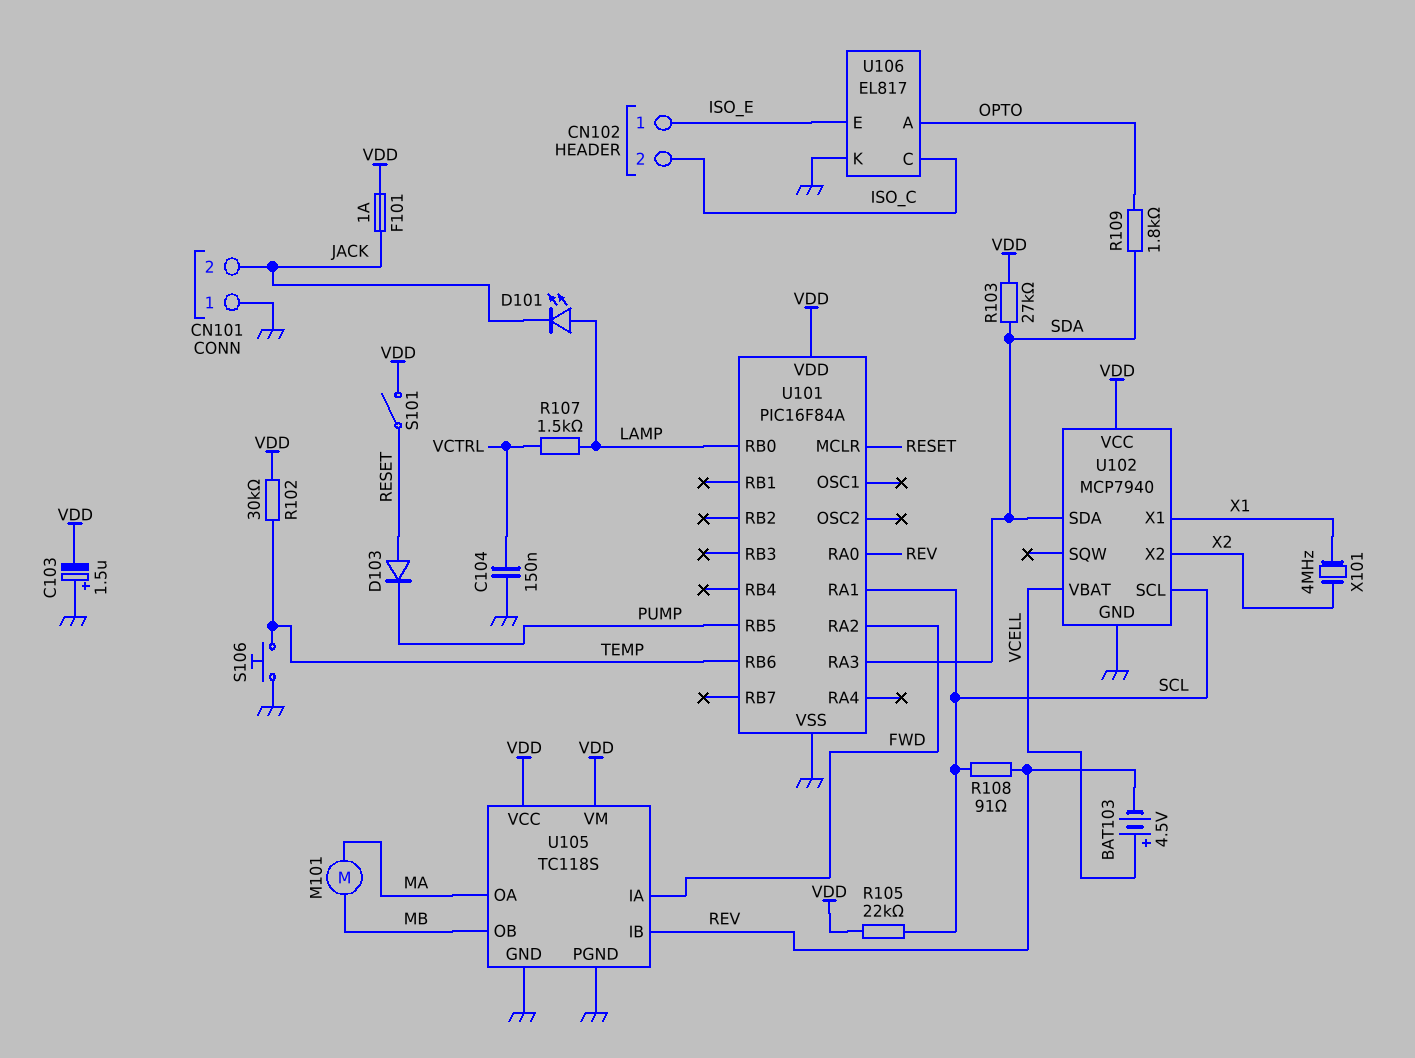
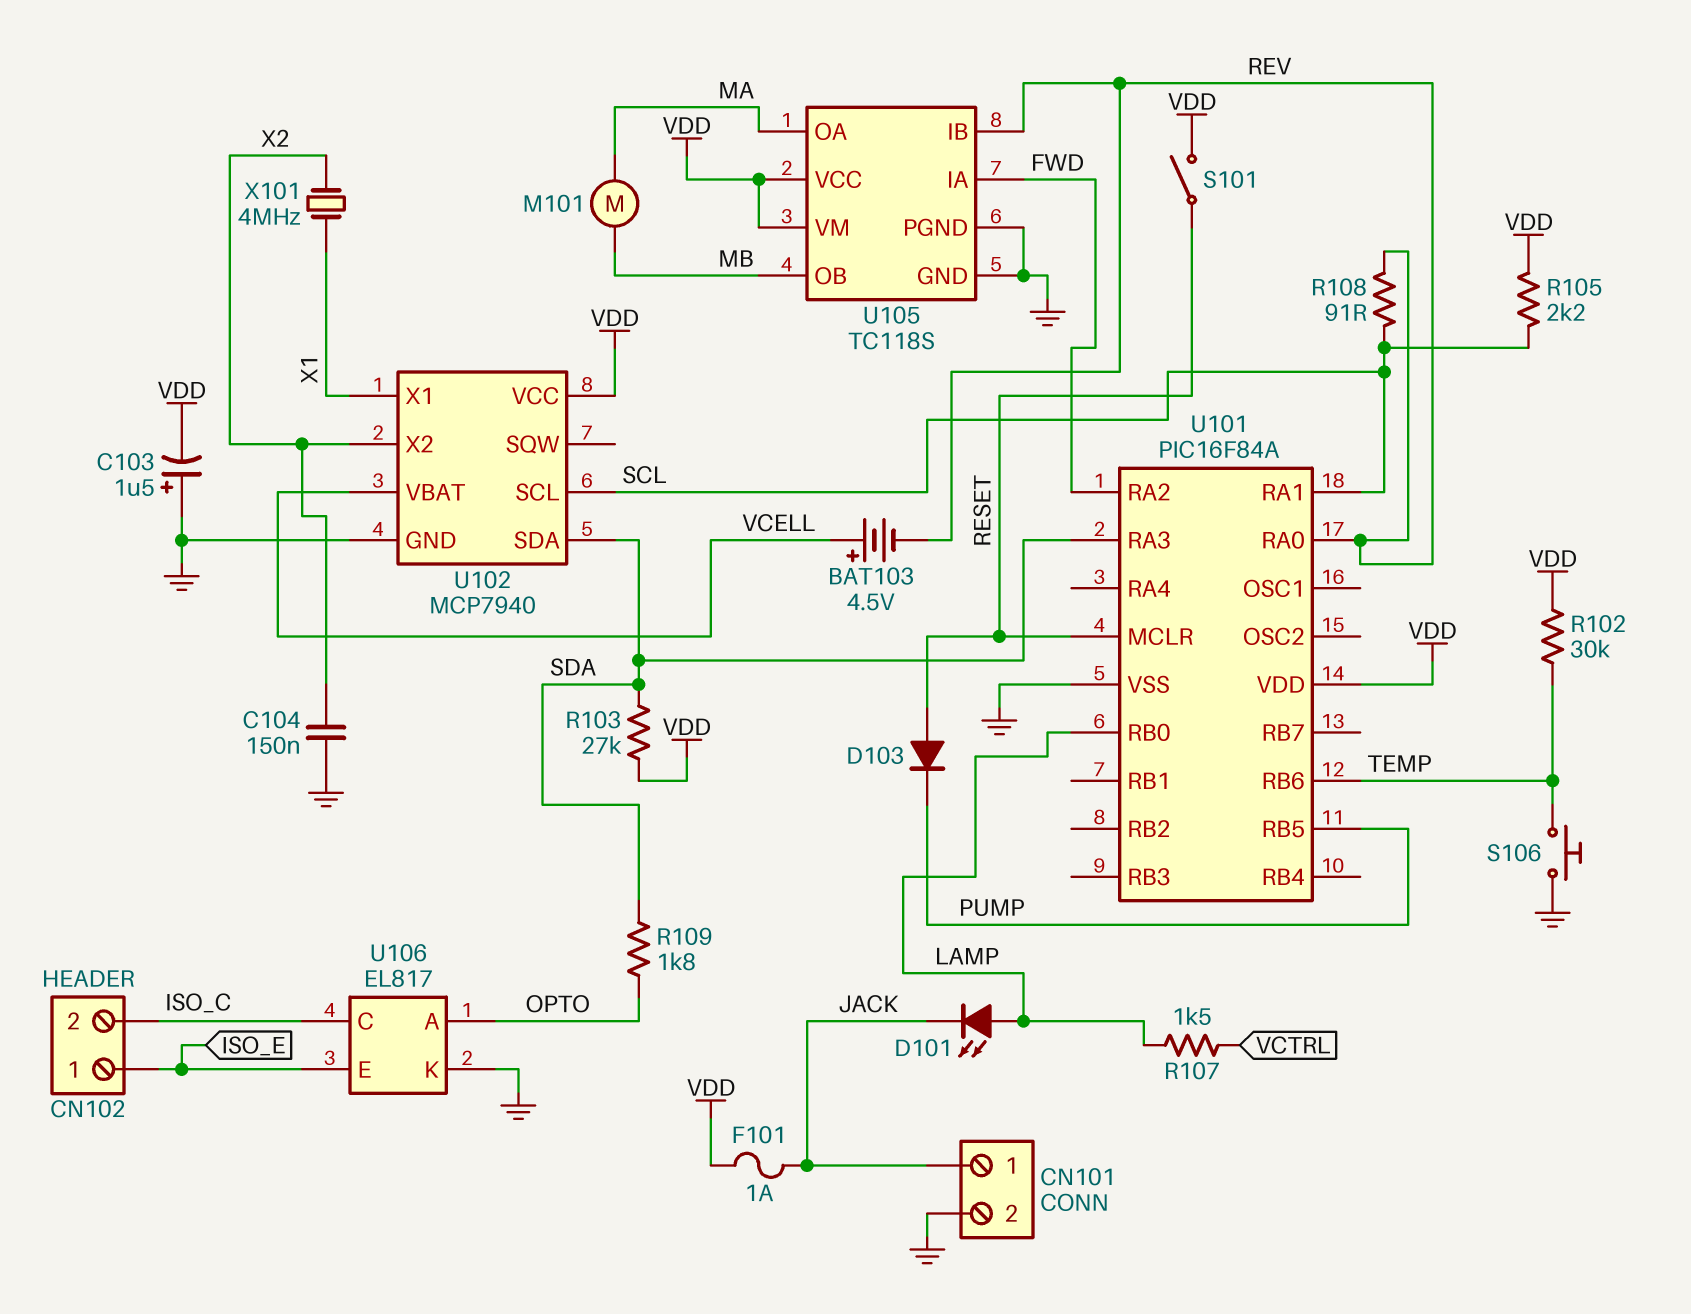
C104: 150nF (GND, VCTRL) -> 150nF (GND, X2)
CN101 pin 1: GND -> JACK
CN101 pin 2: JACK -> GND
R105: 22k (SCL, VDD) -> 2.2k (SCL, VDD)

